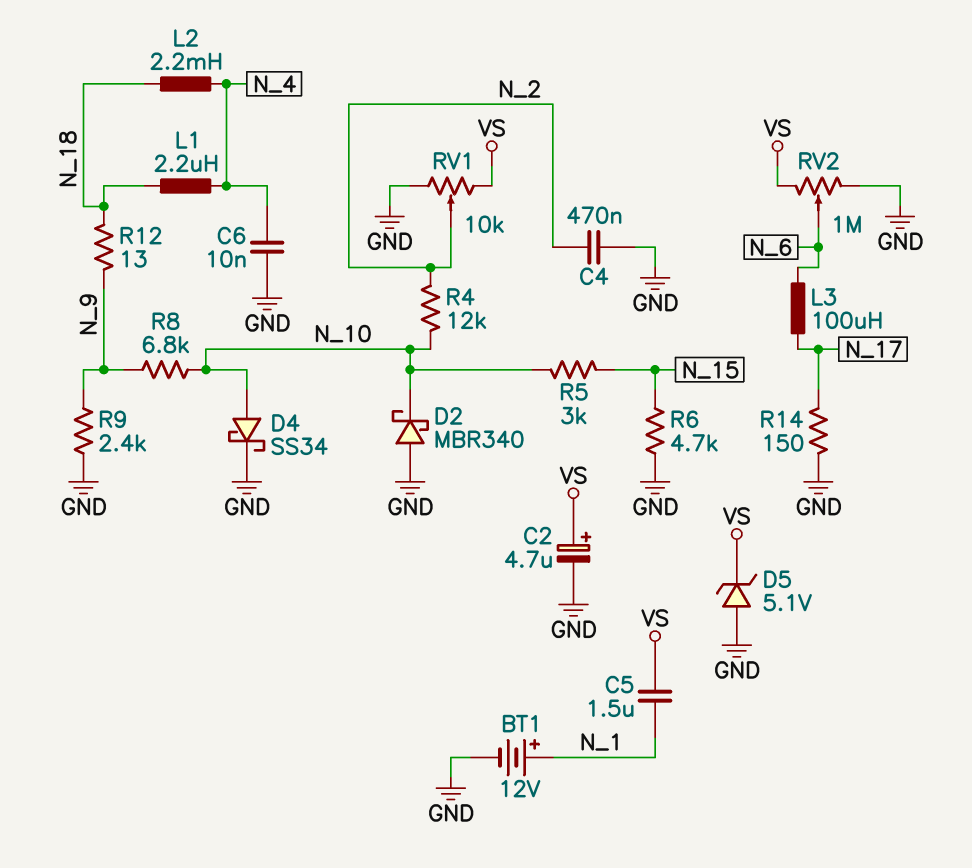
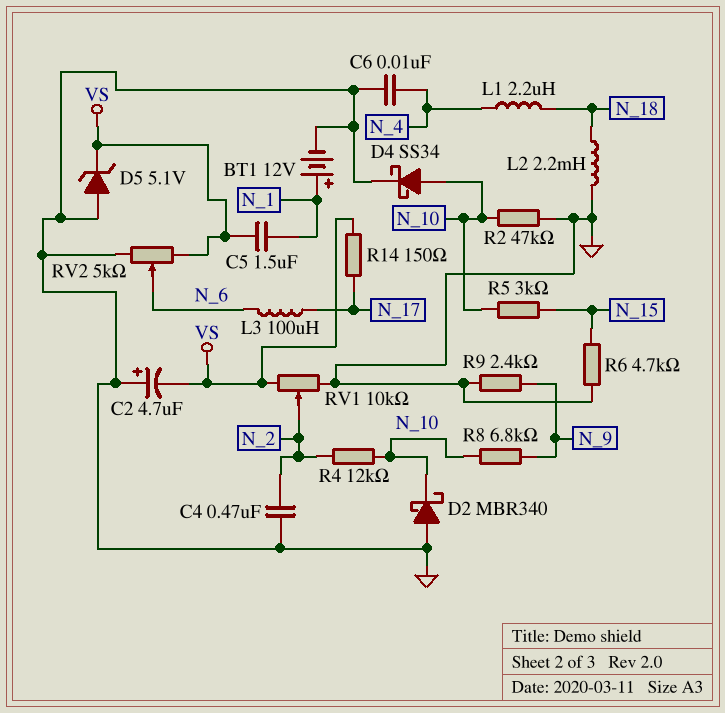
C2: 4.7uF (plus VS, minus GND) -> 4.7uF (plus GND, minus VS)
L2: 2.2mH (N_4, N_18) -> 2.2mH (GND, N_18)
R2: none -> 47k (GND, N_10)
R12: 13 (N_9, N_18) -> none
R14: 150 (GND, N_17) -> 150 (N_17, VS)
RV2: 1M (GND, VS, wiper N_6) -> 5k (GND, VS, wiper N_6)

